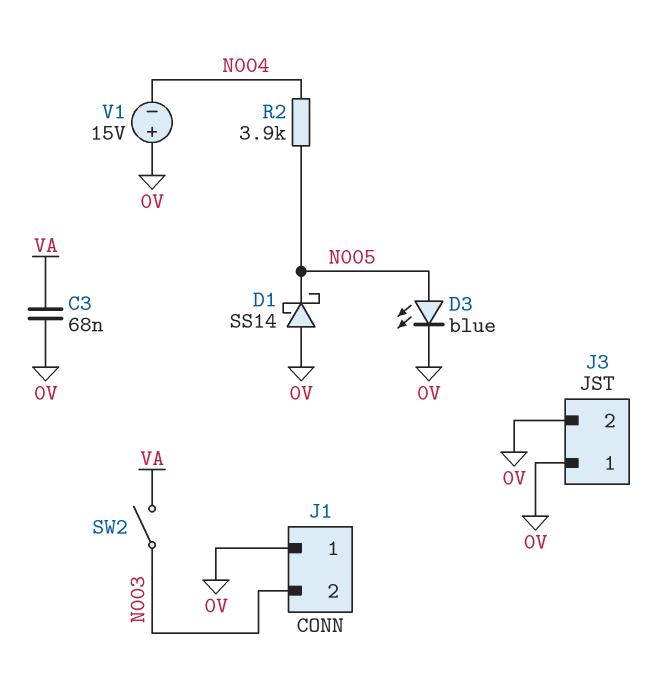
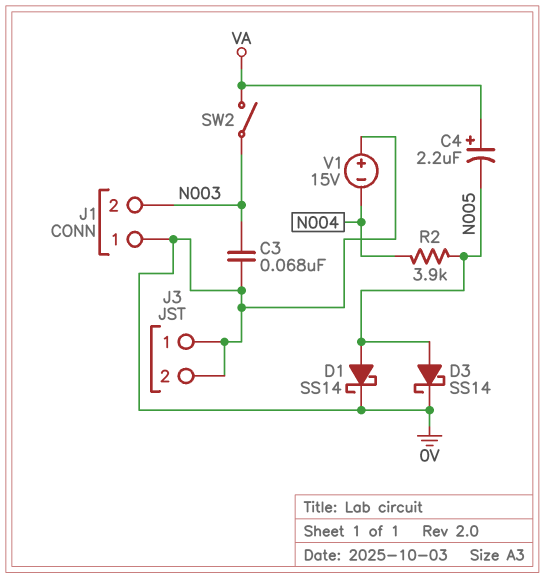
C3: 68nF (0V, VA) -> 68nF (0V, N003)
C4: none -> 2.2uF (plus VA, minus N005)
D1: schottky SS14 (A 0V, K N005) -> schottky SS14 (A N005, K 0V)
D3: LED blue (A N005, K 0V) -> schottky SS14 (A N005, K 0V)

